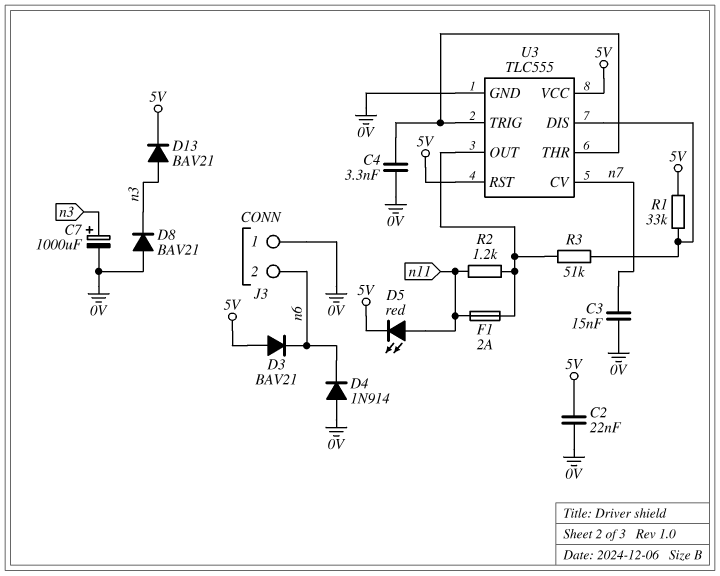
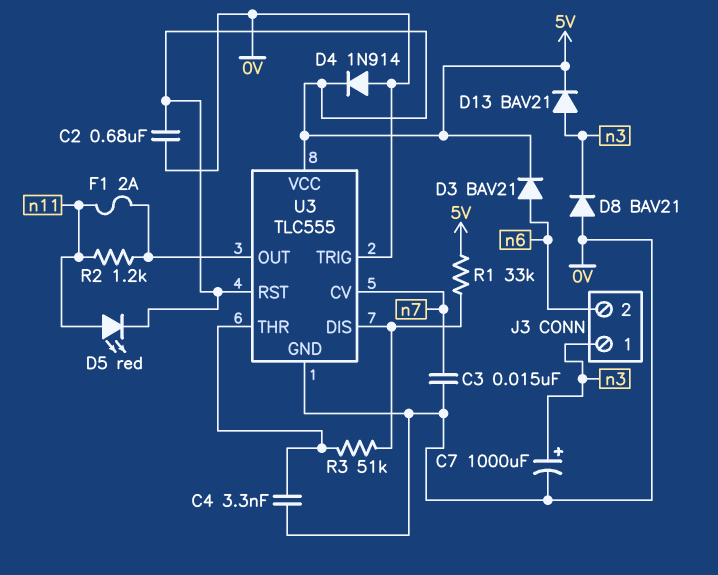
C2: 22nF (0V, 5V) -> 680nF (0V, 5V)
D3: diode BAV21 (A 5V, K n6) -> diode BAV21 (A n6, K 5V)
D4: diode 1N914 (A 0V, K n6) -> diode 1N914 (A 0V, K 5V)
J3 pin 1: 0V -> n3
R3: 51k (U3/DIS, U3/OUT) -> 51k (U3/DIS, U3/THR)
U3 pin TRIG: U3/THR -> 0V

